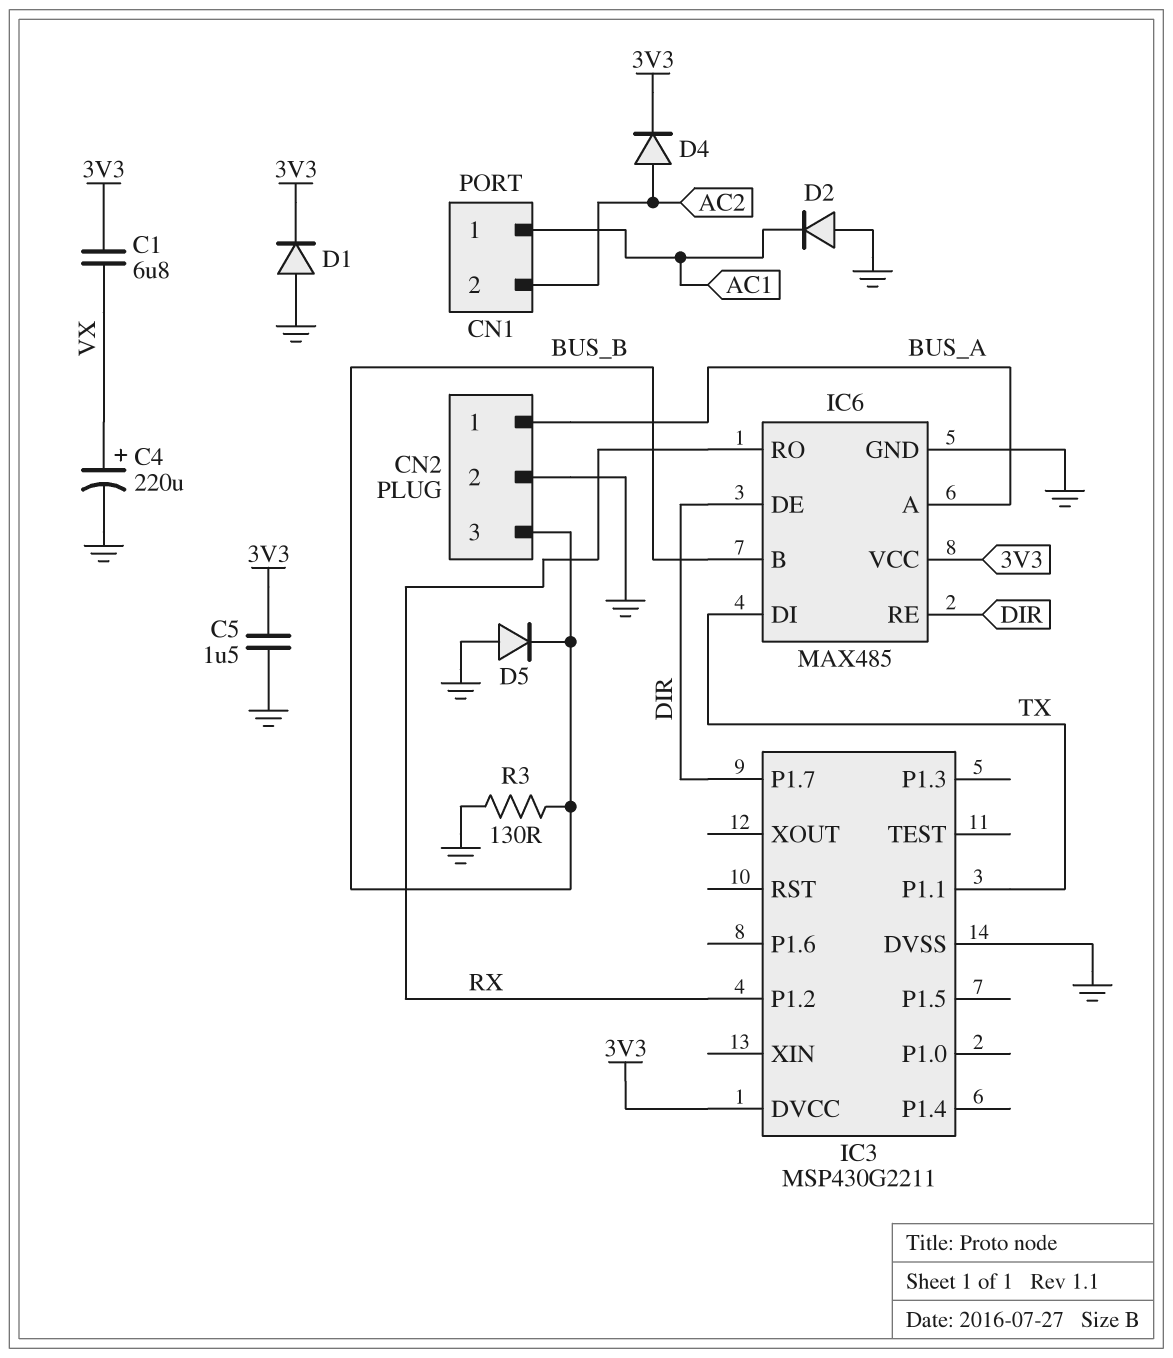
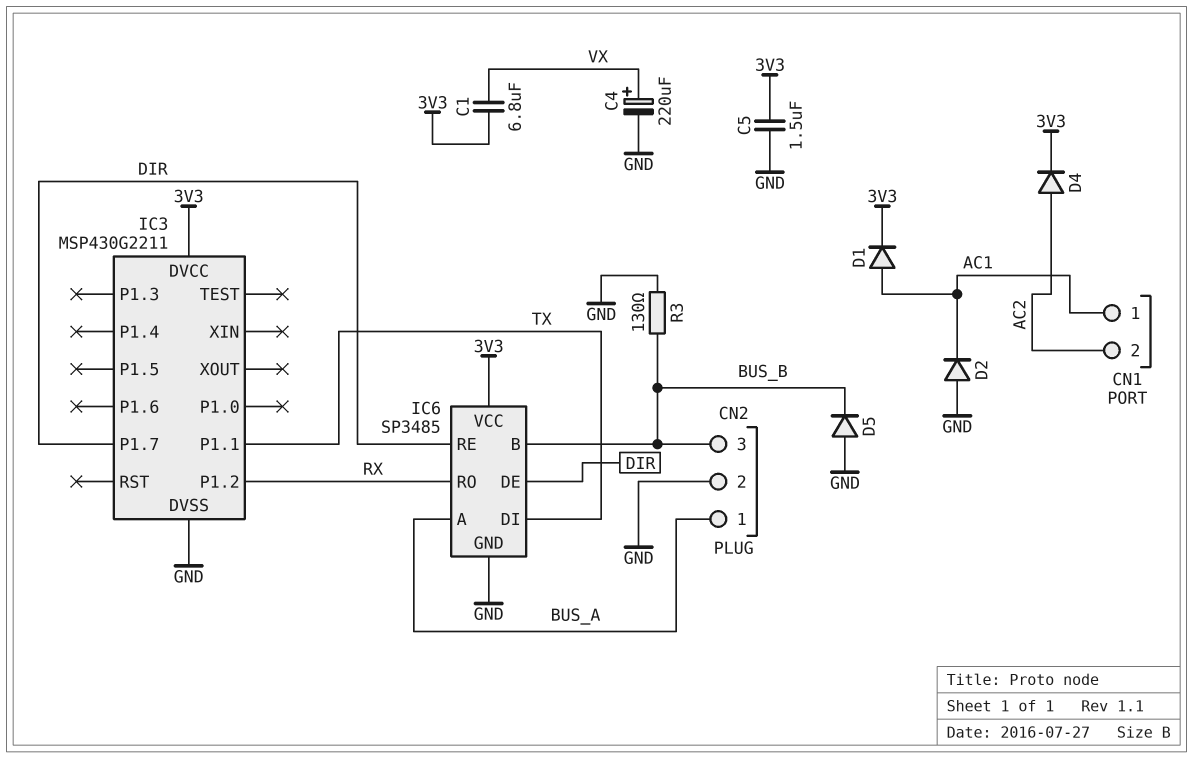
D1: diode (A GND, K 3V3) -> diode (A AC1, K 3V3)
IC6: MAX485 -> SP3485

